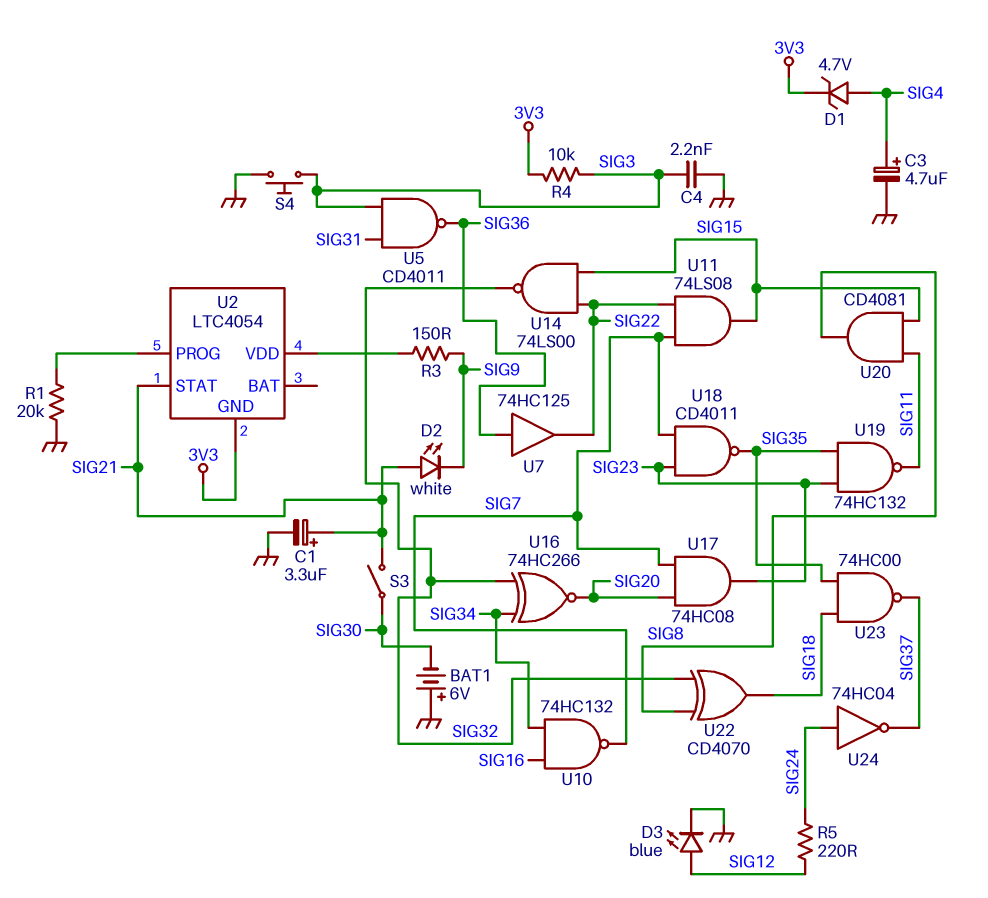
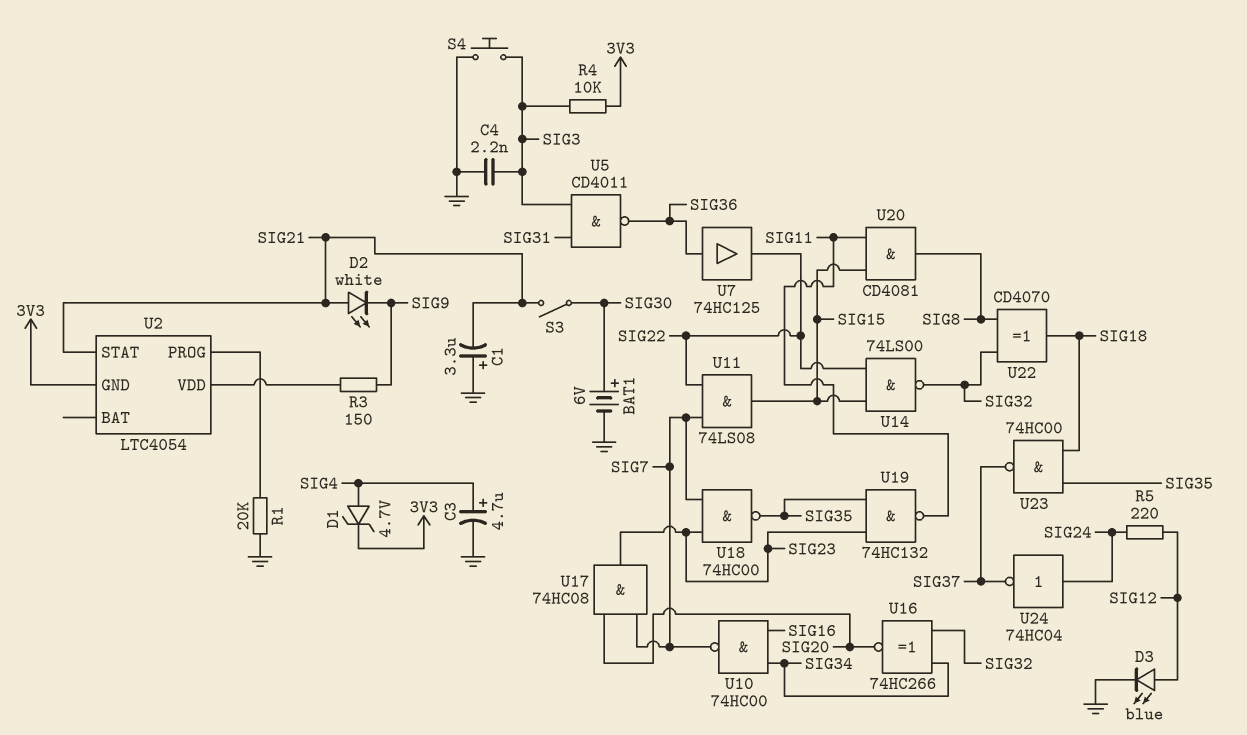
BAT1: 6V (plus GND, minus SIG30) -> 6V (plus SIG30, minus GND)
C1: 3.3uF (plus SIG21, minus GND) -> 3.3uF (plus GND, minus SIG21)
U10: NAND 74HC132 (in SIG16, in SIG34, out SIG7) -> NAND 74HC00 (in SIG16, in SIG34, out SIG7)
U18: NAND CD4011 (in SIG7, in SIG23, out SIG35) -> NAND 74HC00 (in SIG7, in SIG23, out SIG35)

